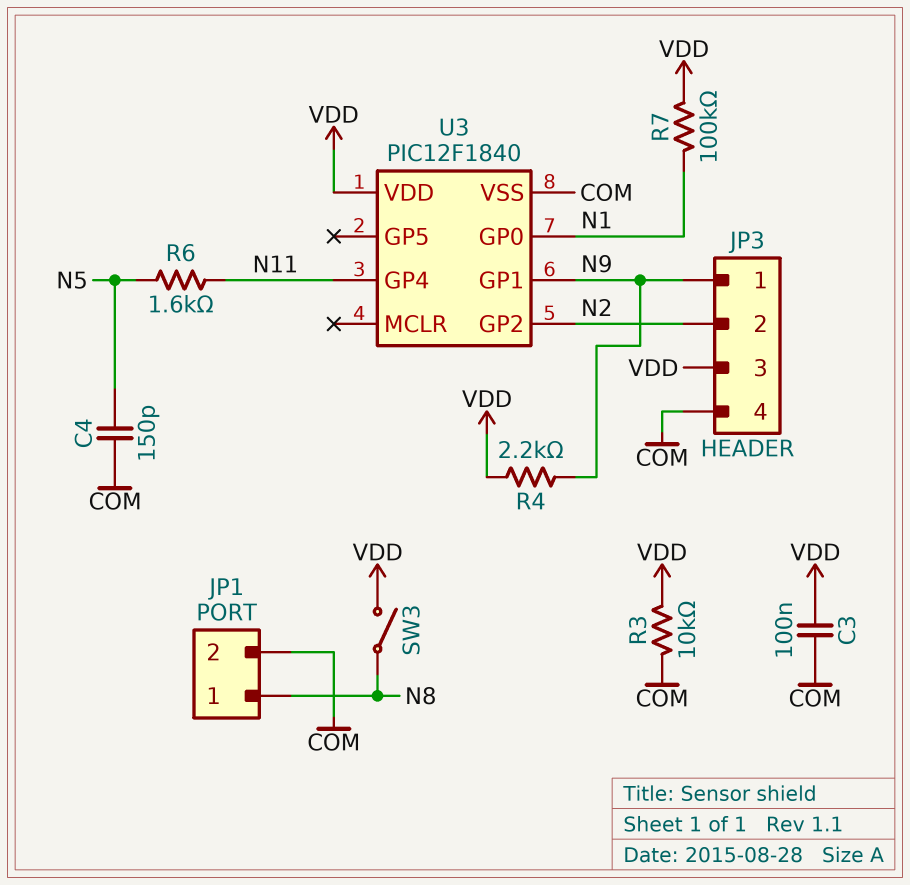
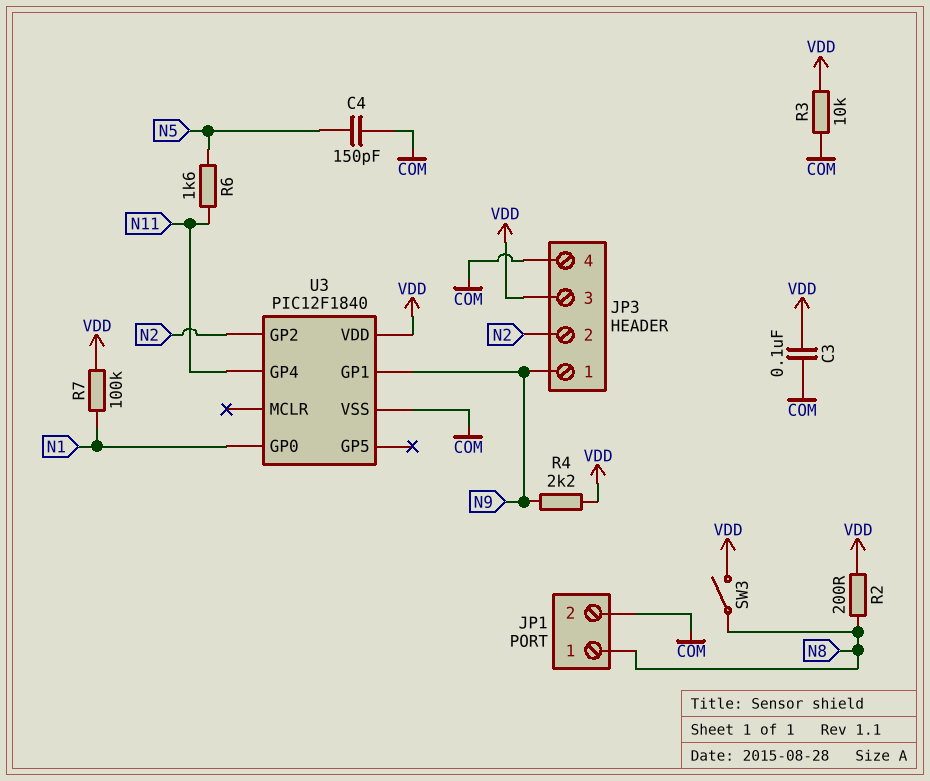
R2: none -> 200 (N8, VDD)

